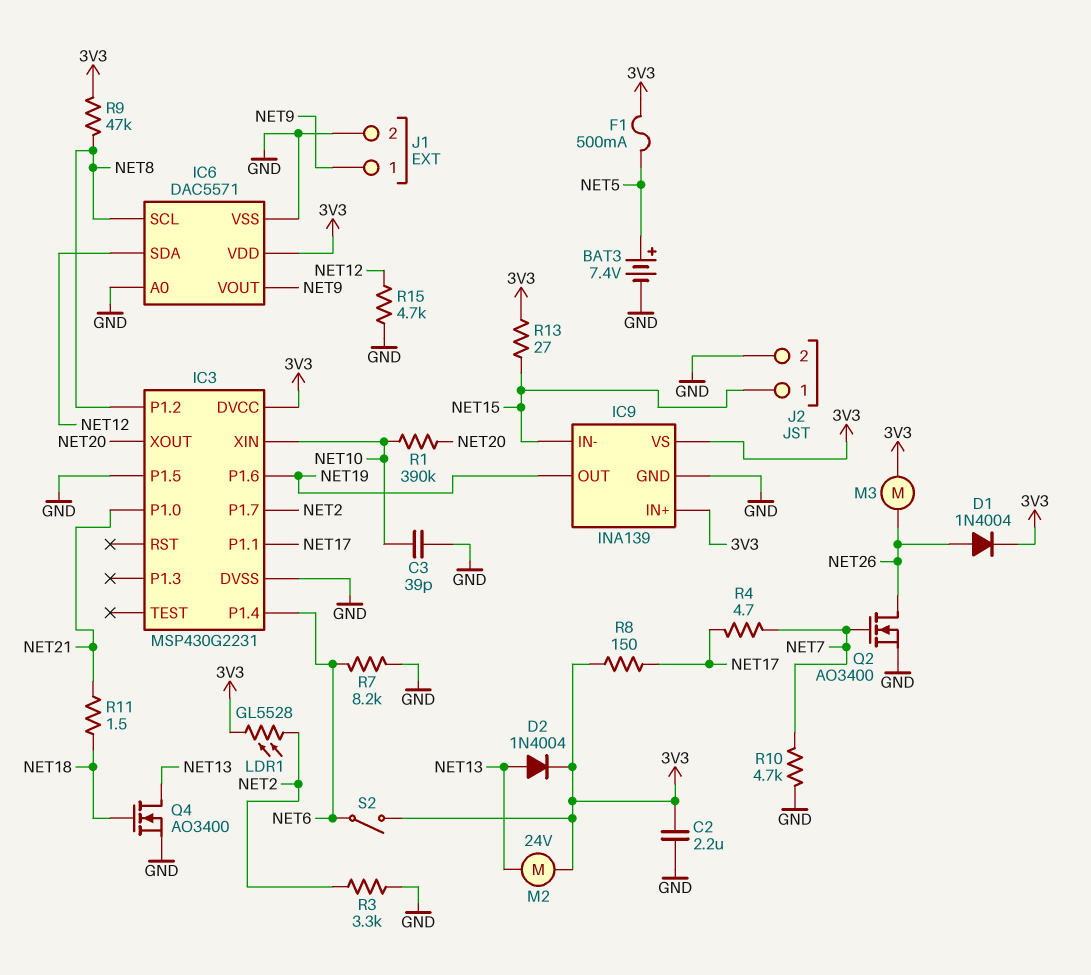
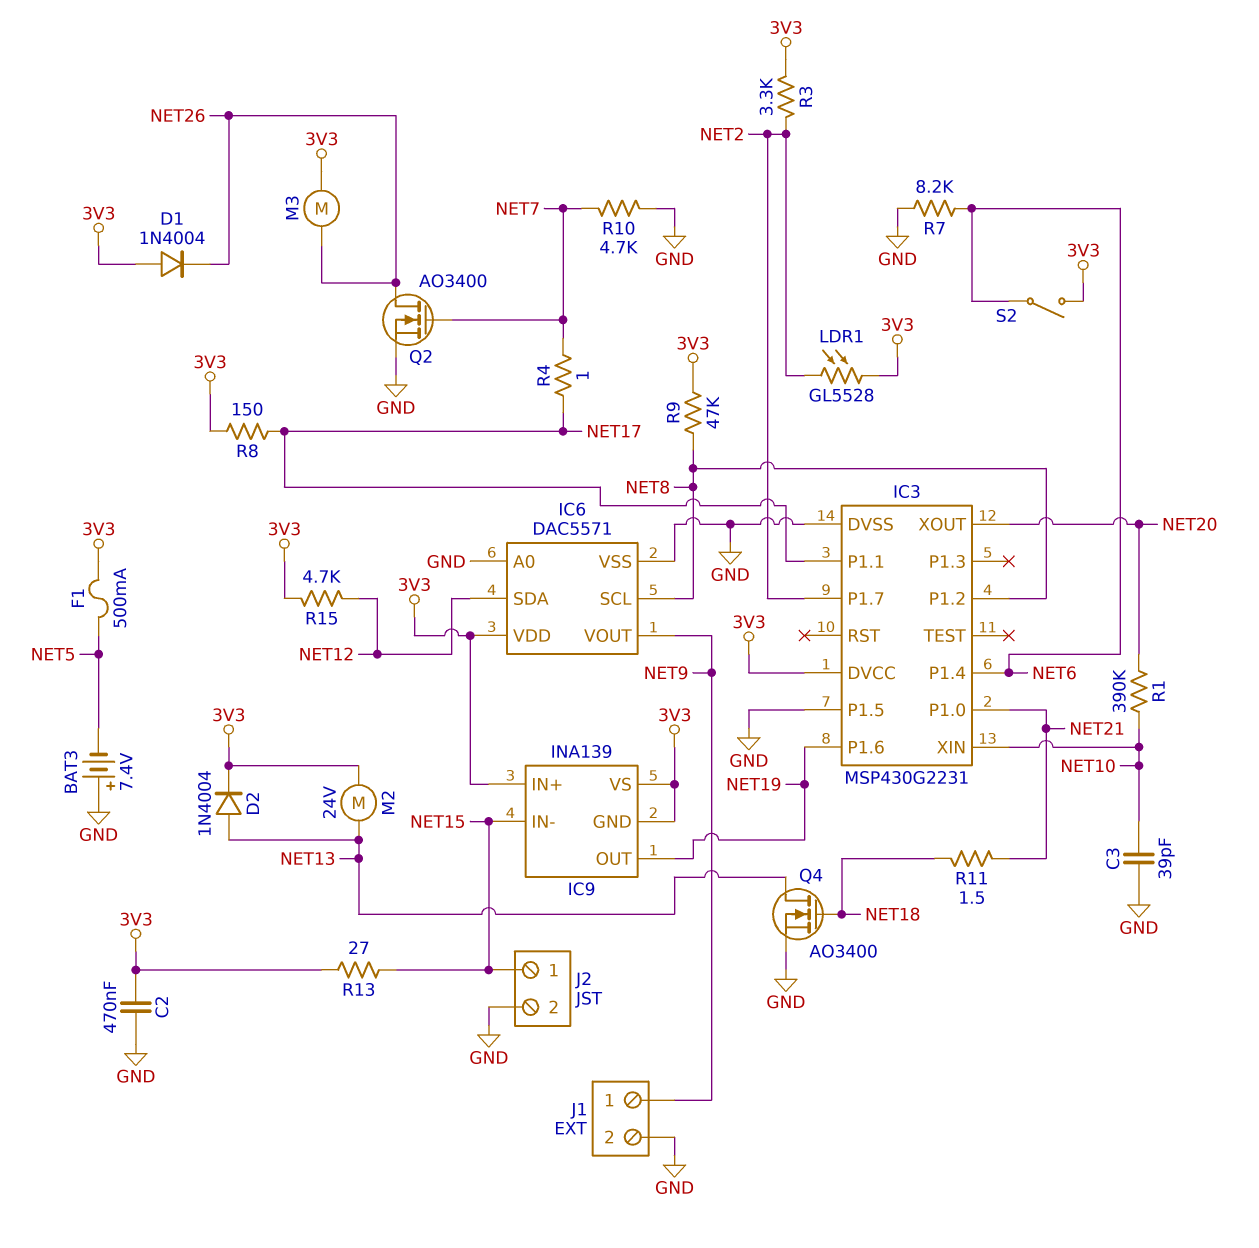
BAT3: 7.4V (plus NET5, minus GND) -> 7.4V (plus GND, minus NET5)
C2: 2.2uF (3V3, GND) -> 470nF (3V3, GND)
D1: diode 1N4004 (A NET26, K 3V3) -> diode 1N4004 (A 3V3, K NET26)
IC9 pin GND: GND -> 3V3
R3: 3.3k (GND, NET2) -> 3.3k (3V3, NET2)
R4: 4.7 (NET7, NET17) -> 1 (NET7, NET17)
R15: 4.7k (GND, NET12) -> 4.7k (3V3, NET12)

